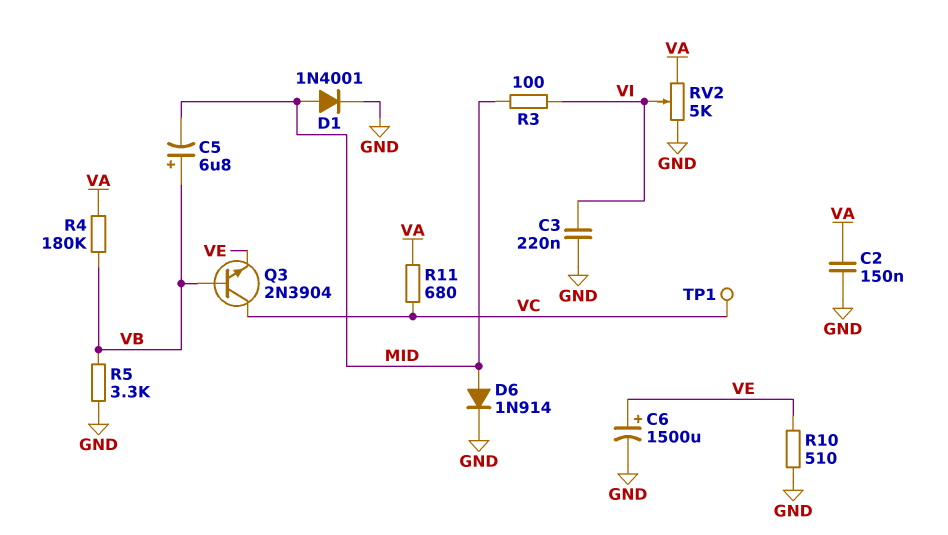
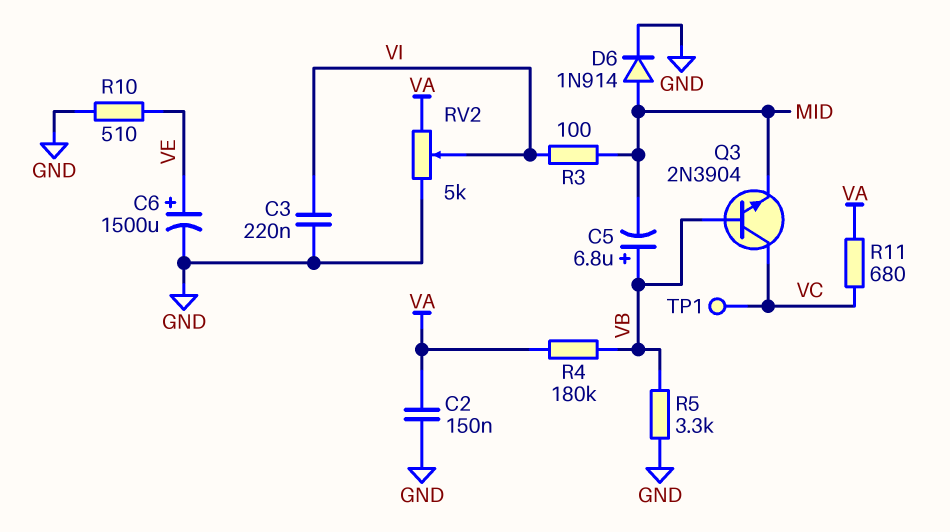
D1: diode 1N4001 (A MID, K GND) -> none
Q3: NPN 2N3904 (B VB, C VC, E VE) -> NPN 2N3904 (B VB, C VC, E MID)

